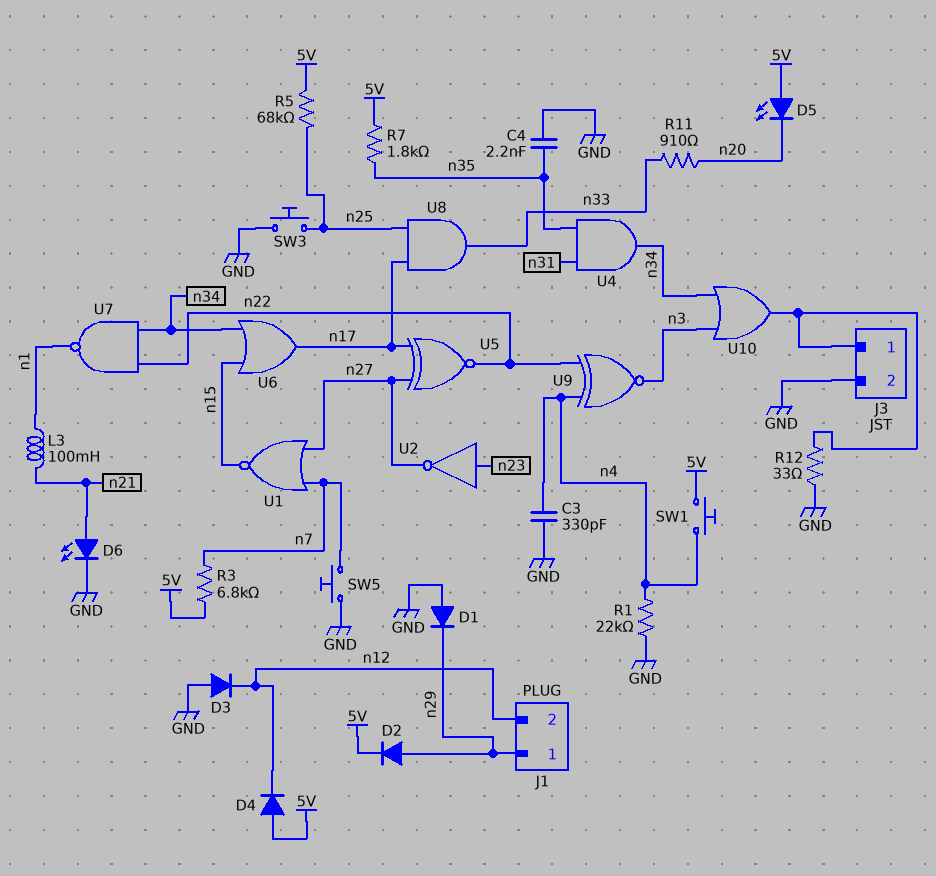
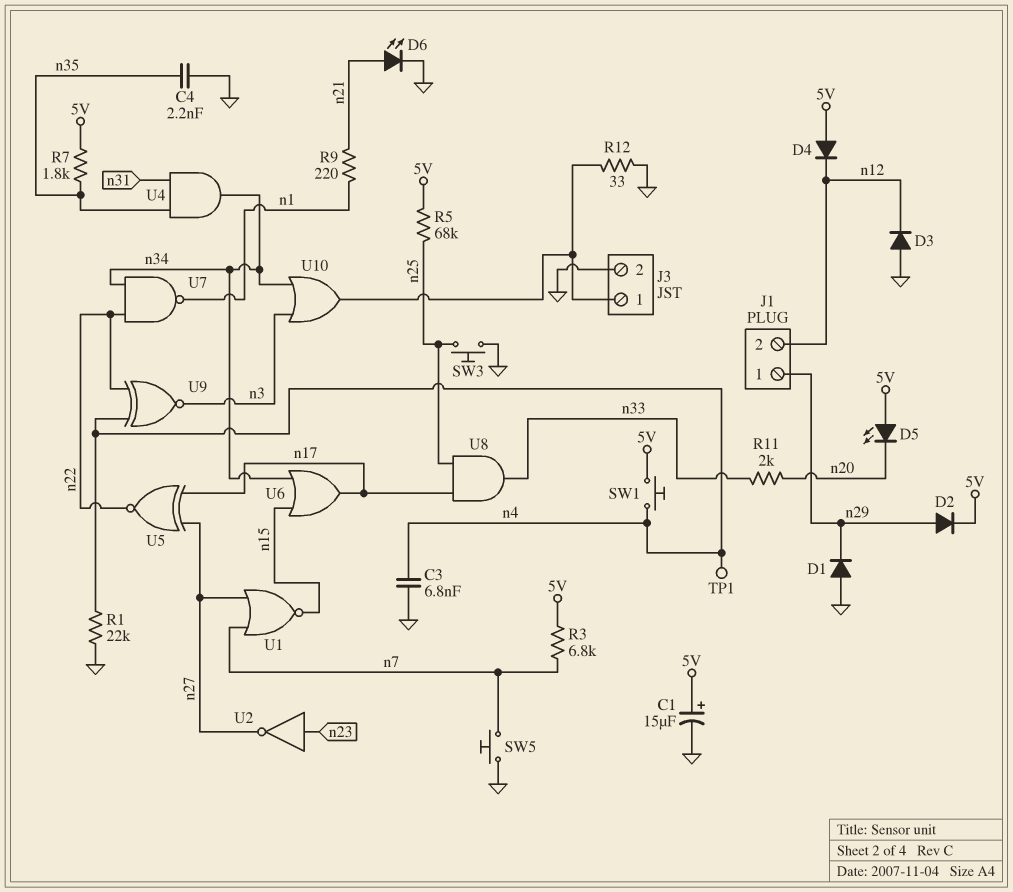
C1: none -> 15uF (plus 5V, minus GND)
C3: 330pF (GND, n4) -> 6.8nF (GND, n4)
L3: 100mH (n1, n21) -> none
R9: none -> 220 (n1, n21)
R11: 910 (n20, n33) -> 2k (n20, n33)
TP1: none -> test point (n4)

